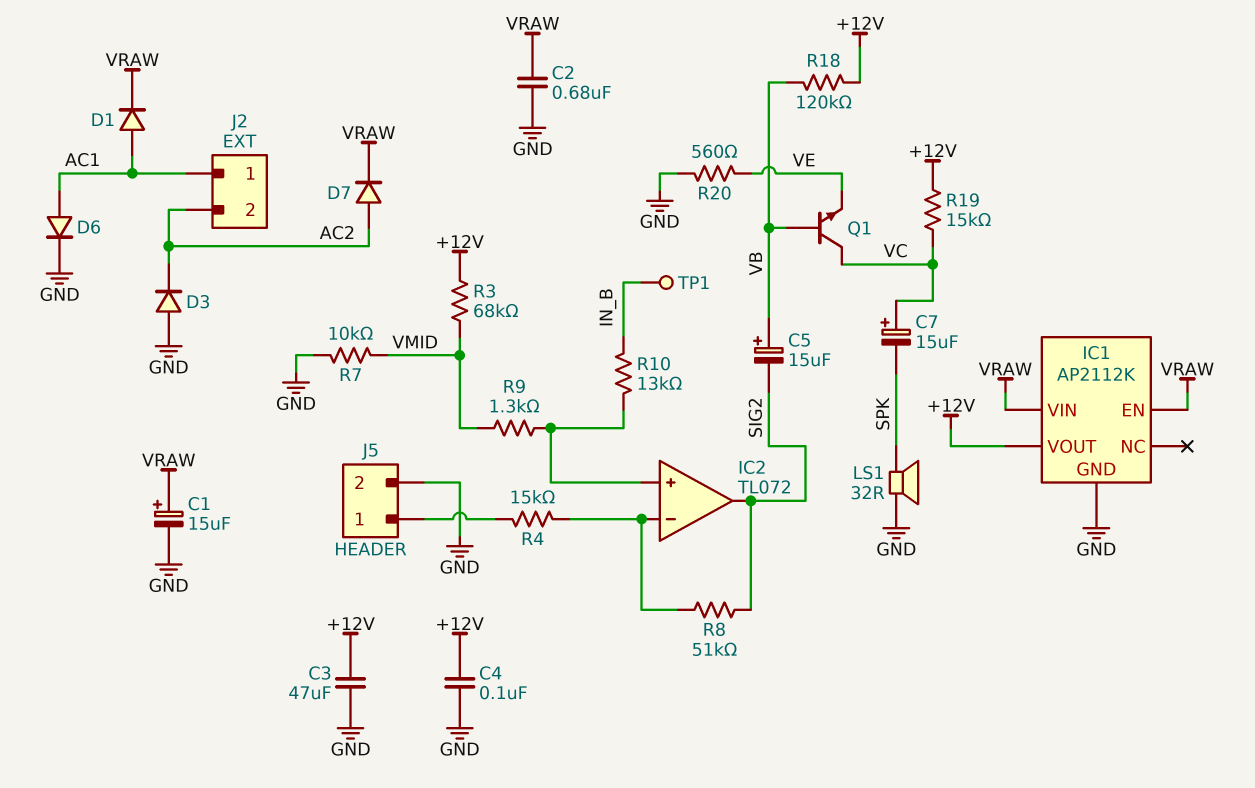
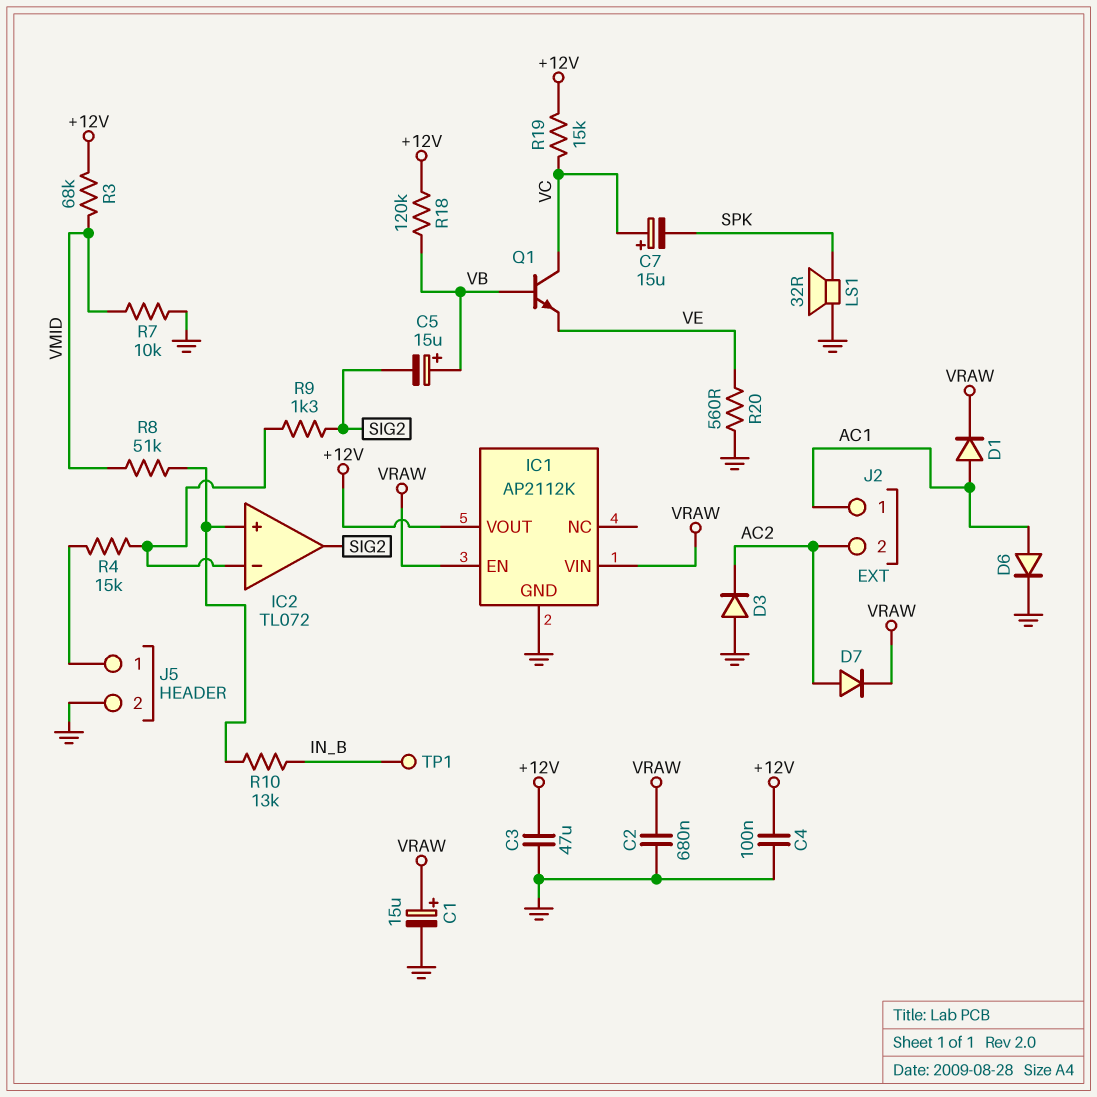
R8: 51k (IC2/in-, SIG2) -> 51k (IC2/in+, VMID)
R9: 1.3k (IC2/in+, VMID) -> 1.3k (IC2/in-, SIG2)

